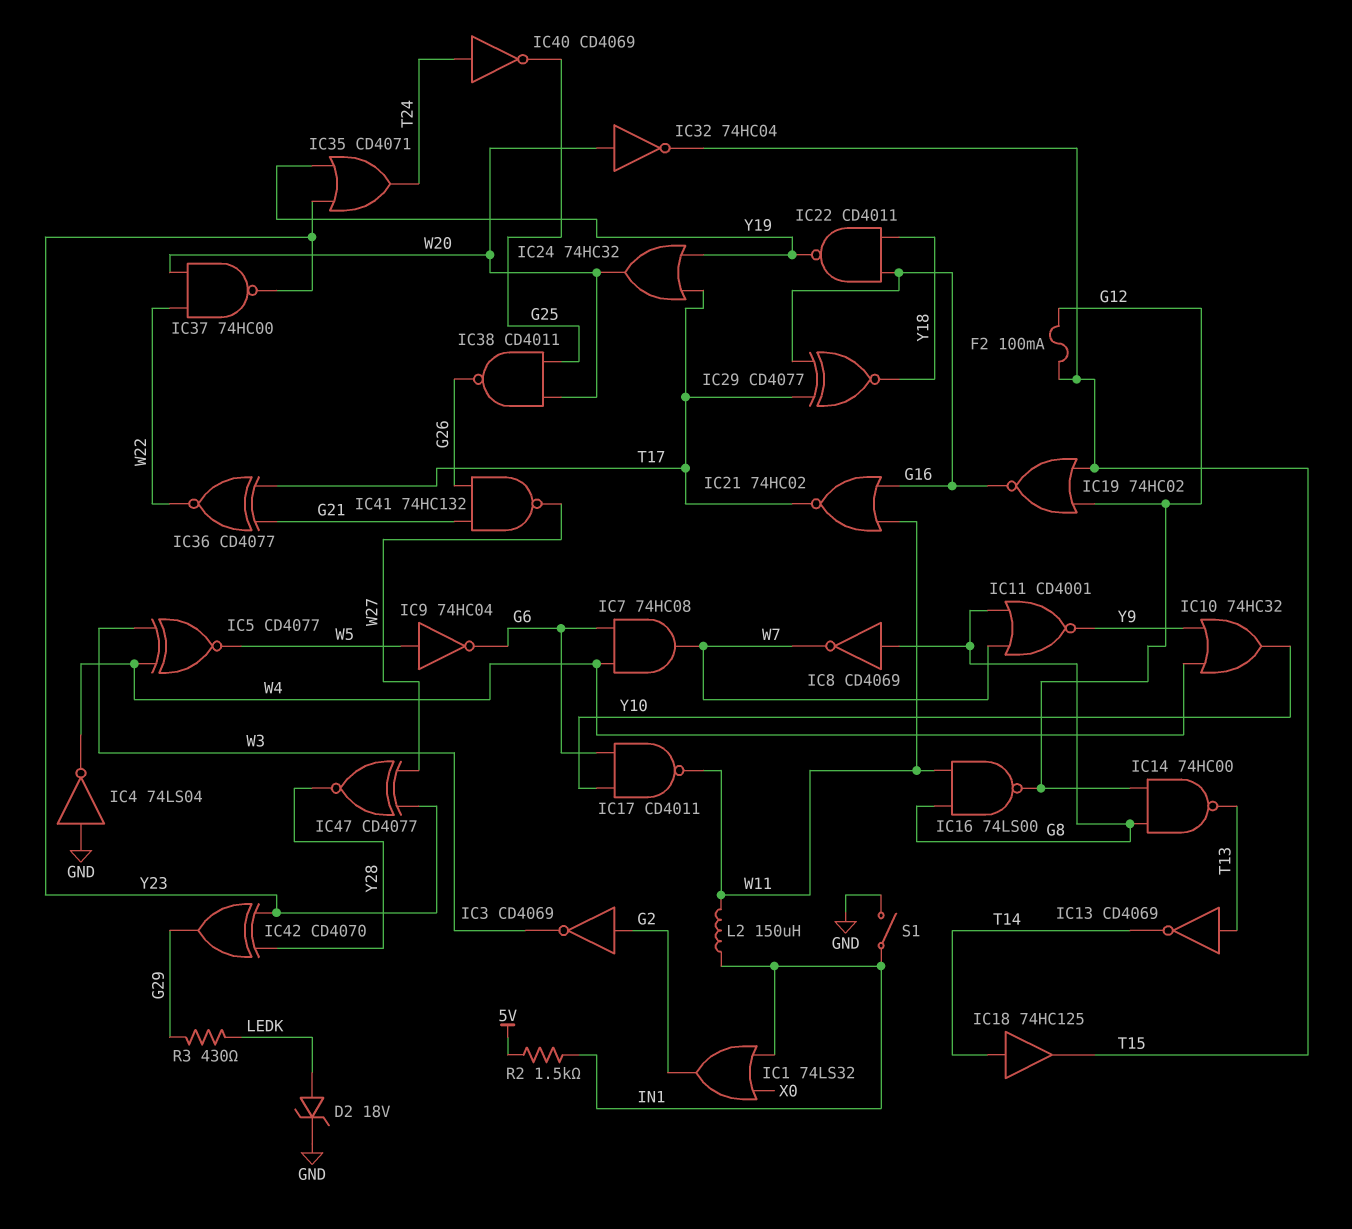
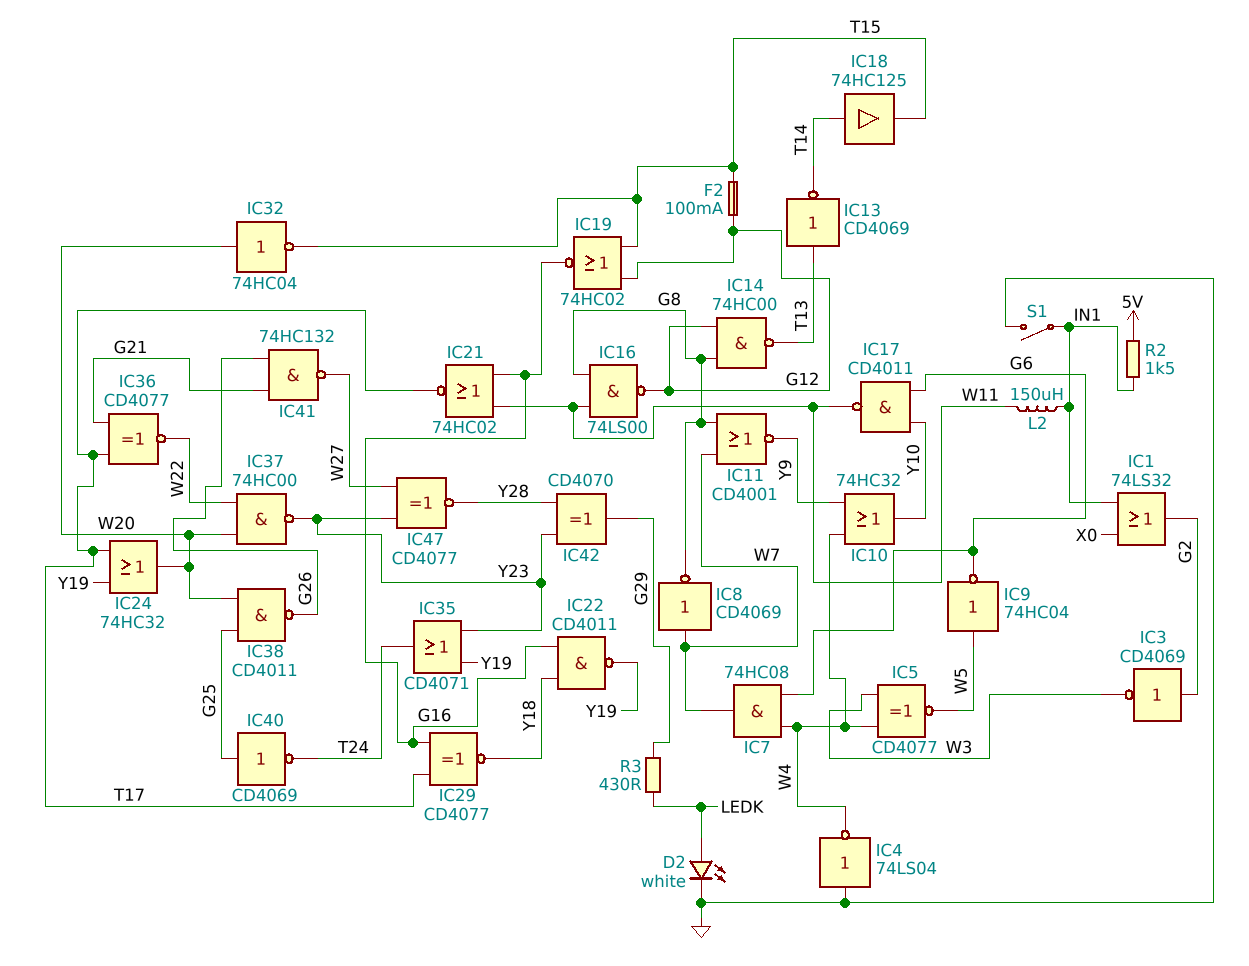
D2: zener 18V (A LEDK, K GND) -> LED white (A LEDK, K GND)
IC8: NOT CD4069 (in G8, out W7) -> NOT CD4069 (in W7, out G8)
IC40: NOT CD4069 (in T24, out G25) -> NOT CD4069 (in G25, out T24)

